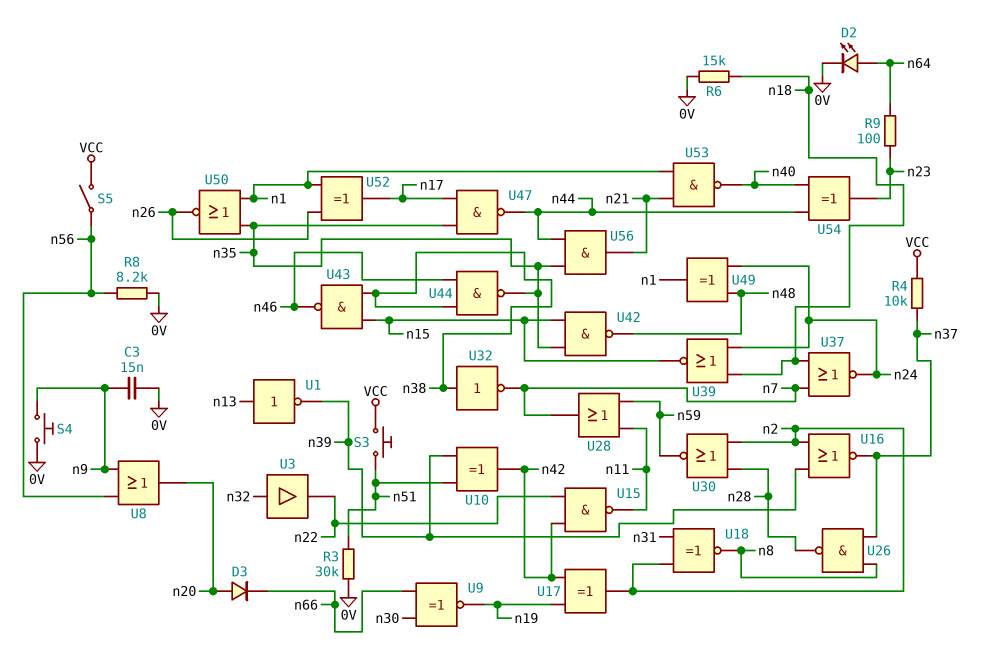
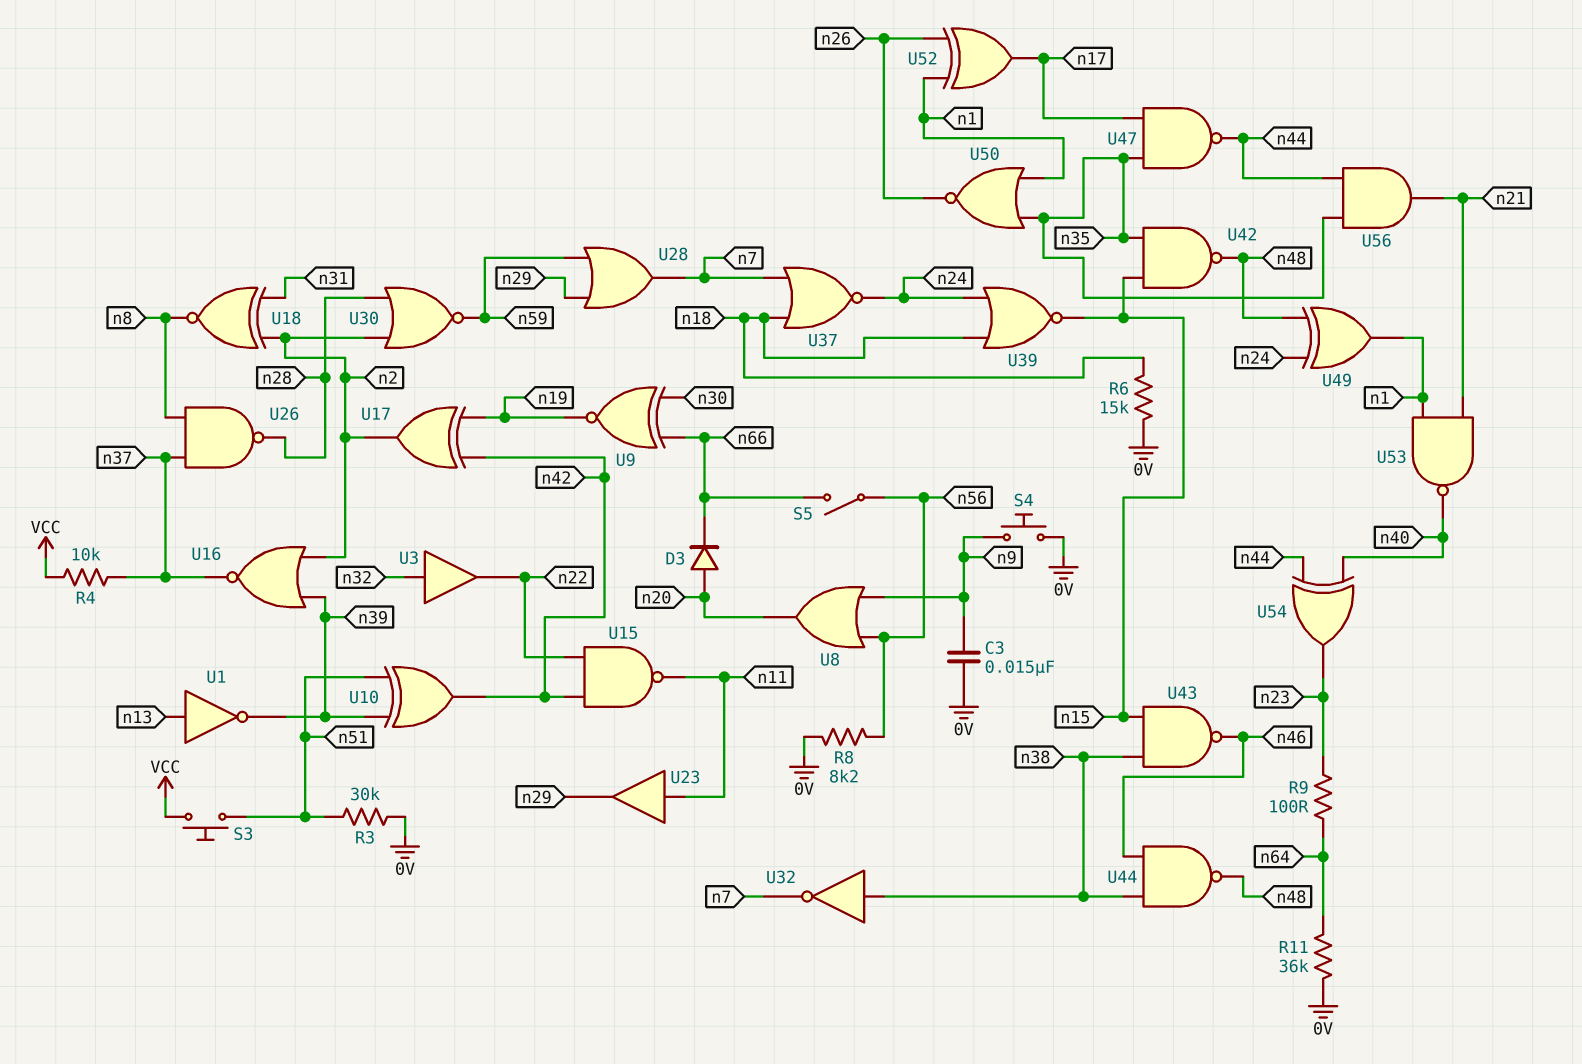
D2: LED (A n64, K 0V) -> none
R11: none -> 36k (0V, n64)
S5: switch (VCC, n56) -> switch (n56, n66)
U23: none -> buffer (in n11, out n29)
U28: OR (in n11, in n59, out n7) -> OR (in n29, in n59, out n7)
U44: NAND (in n38, in n46, out n35) -> NAND (in n38, in n46, out n48)

